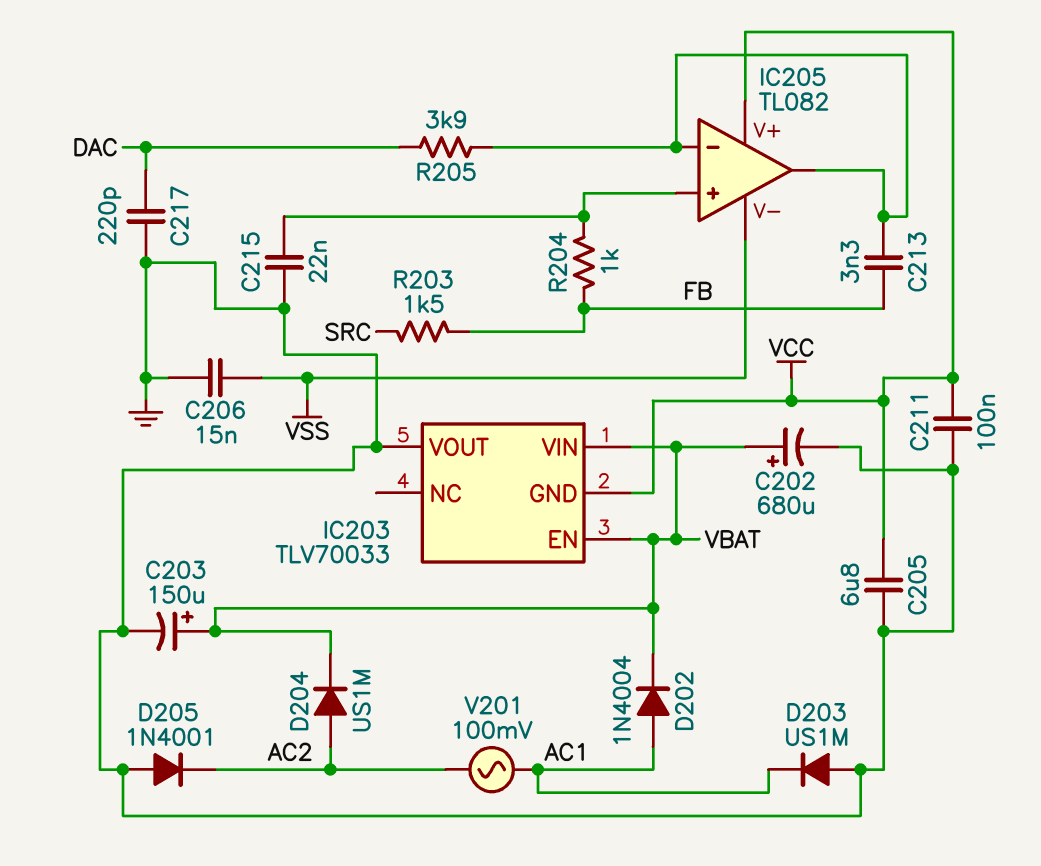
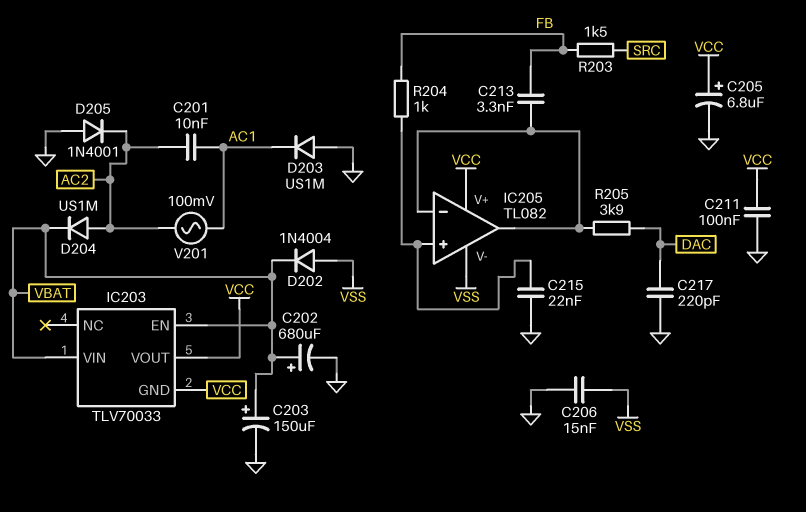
C201: none -> 10nF (AC1, AC2)
C205: 6.8uF (GND, VCC) -> 6.8uF (plus VCC, minus GND)
D202: diode 1N4004 (A AC1, K VBAT) -> diode 1N4004 (A VSS, K VBAT)
IC203 pin VOUT: GND -> VCC

